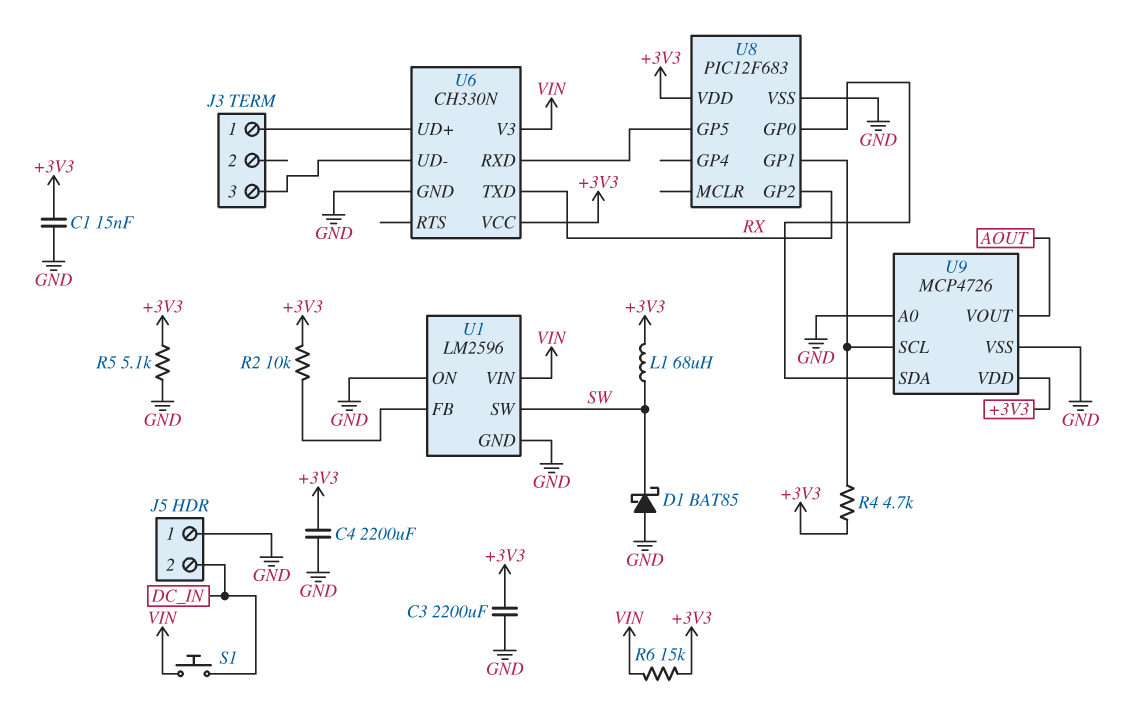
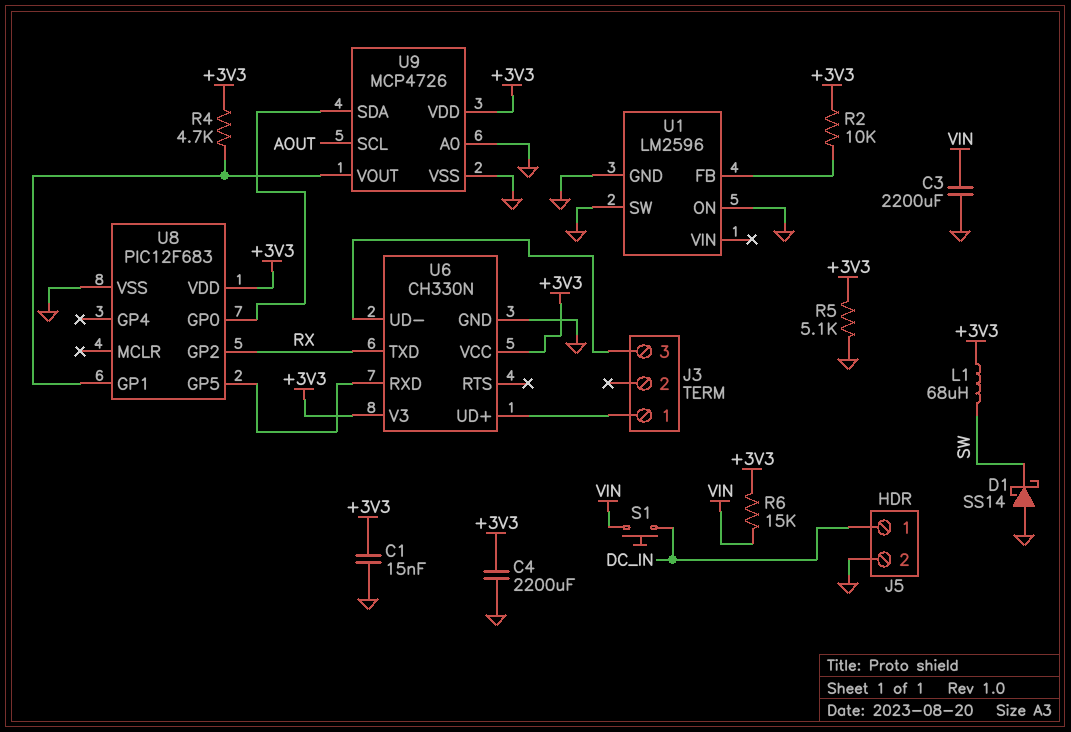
C3: 2200uF (+3V3, GND) -> 2200uF (GND, VIN)
D1: schottky BAT85 (A GND, K SW) -> schottky SS14 (A GND, K SW)
J5 pin 1: GND -> DC_IN
J5 pin 2: DC_IN -> GND
U1 pin SW: SW -> GND
U1 pin VIN: VIN -> none
U6 pin V3: VIN -> +3V3
U9 pin SCL: U8/GP1 -> AOUT
U9 pin VOUT: AOUT -> U8/GP1

